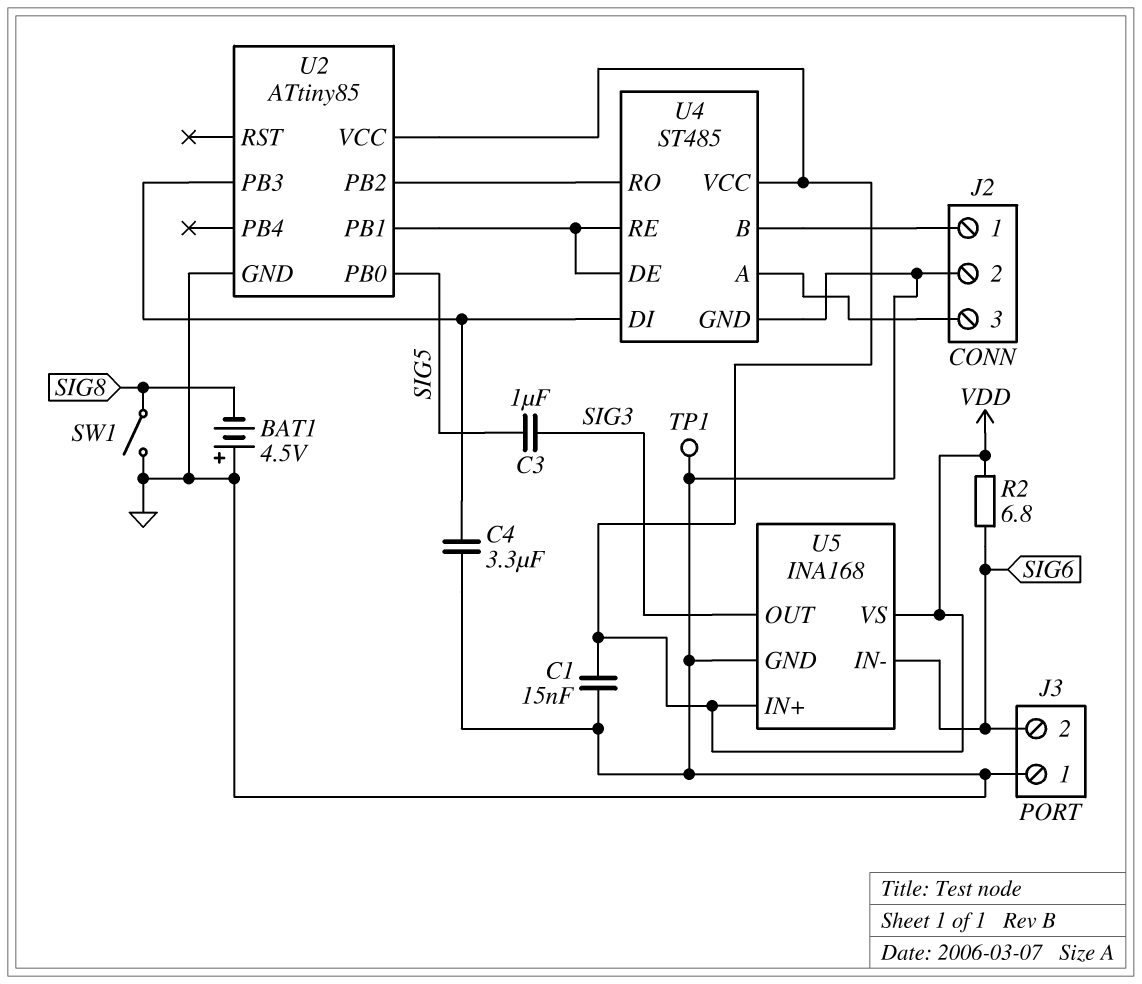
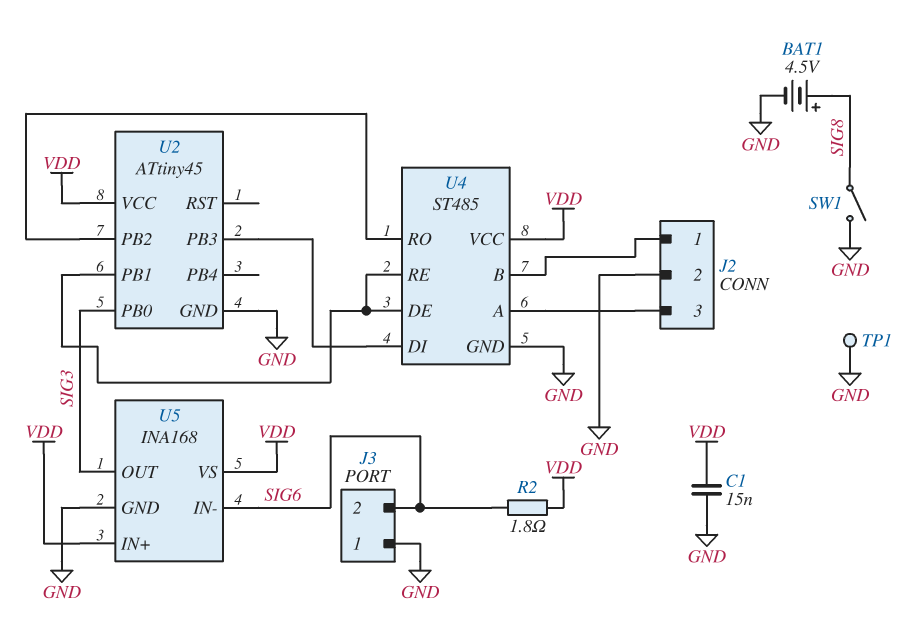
BAT1: 4.5V (plus GND, minus SIG8) -> 4.5V (plus SIG8, minus GND)
C3: 1uF (SIG3, SIG5) -> none
C4: 3.3uF (GND, U2/PB3) -> none
R2: 6.8 (SIG6, VDD) -> 1.8 (SIG6, VDD)
U2: ATtiny85 -> ATtiny45
U2 pin PB0: SIG5 -> SIG3

